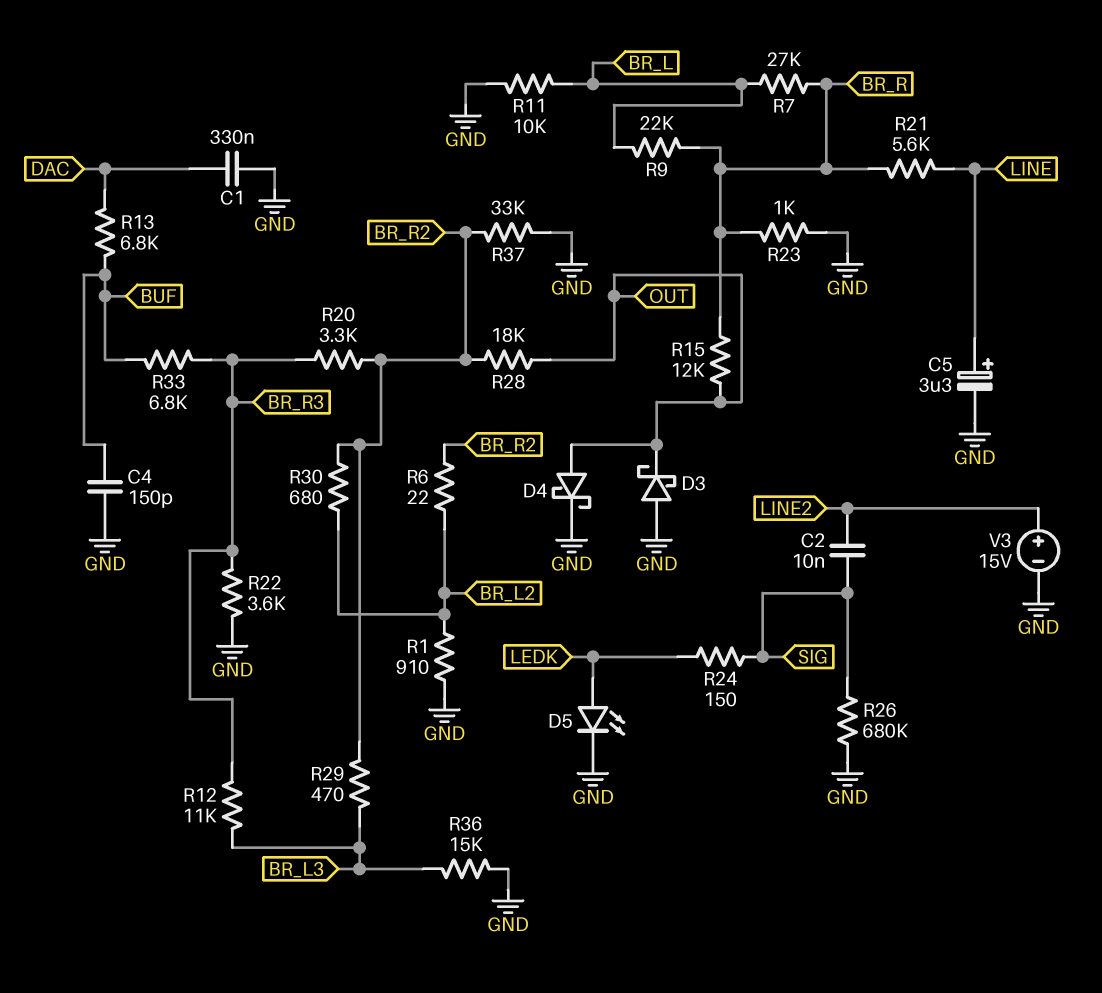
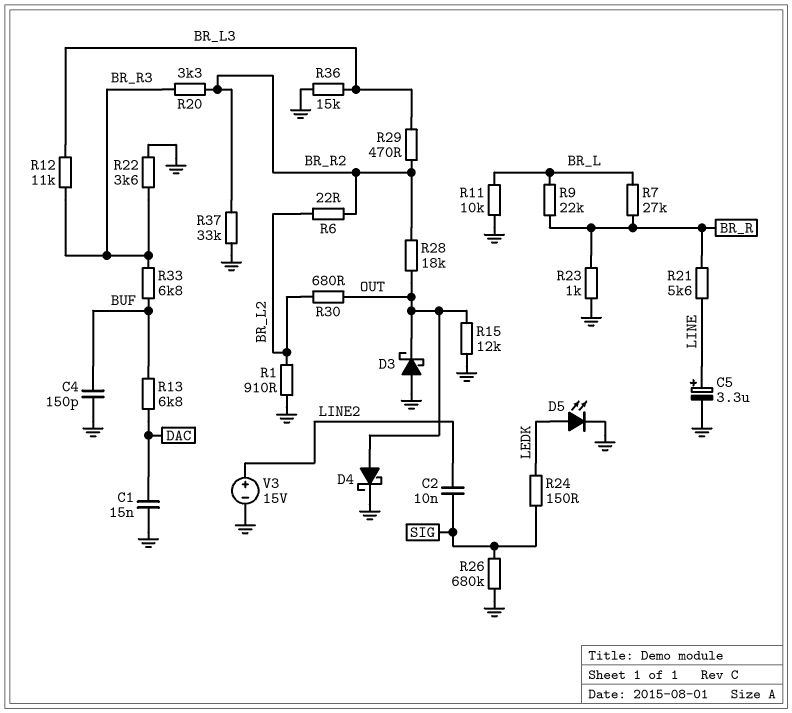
C1: 330nF (DAC, GND) -> 15nF (DAC, GND)
R15: 12k (BR_R, OUT) -> 12k (GND, OUT)
R30: 680 (BR_L2, BR_R2) -> 680 (BR_L2, OUT)

